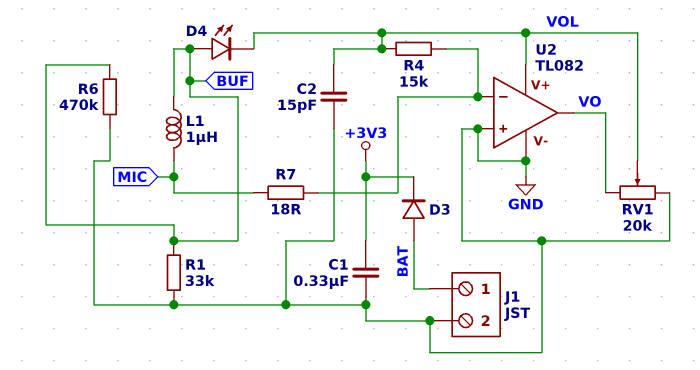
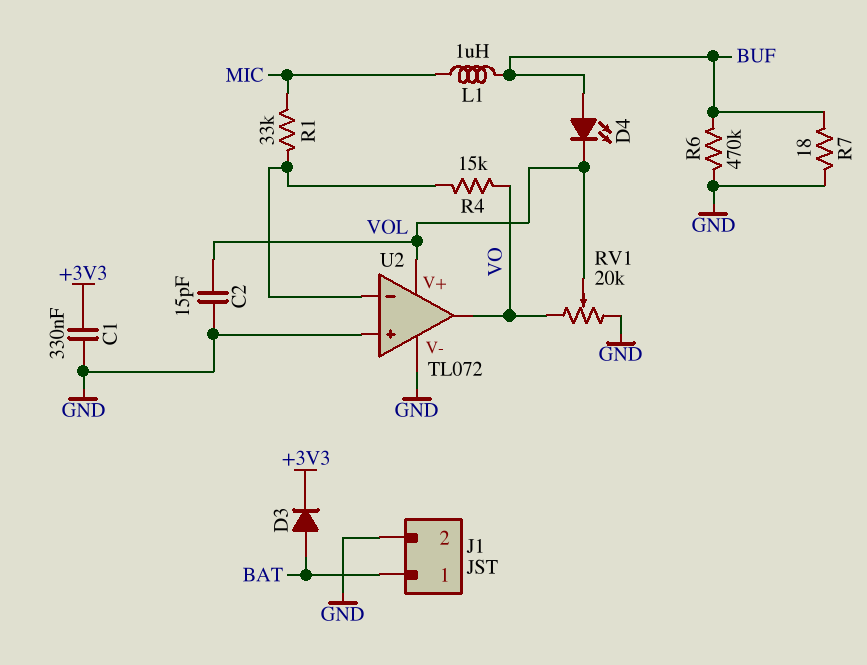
R1: 33k (BUF, GND) -> 33k (MIC, U2/in-)
R4: 15k (U2/in-, VOL) -> 15k (U2/in-, VO)
R7: 18 (MIC, U2/in-) -> 18 (BUF, GND)
U2: TL082 -> TL072

